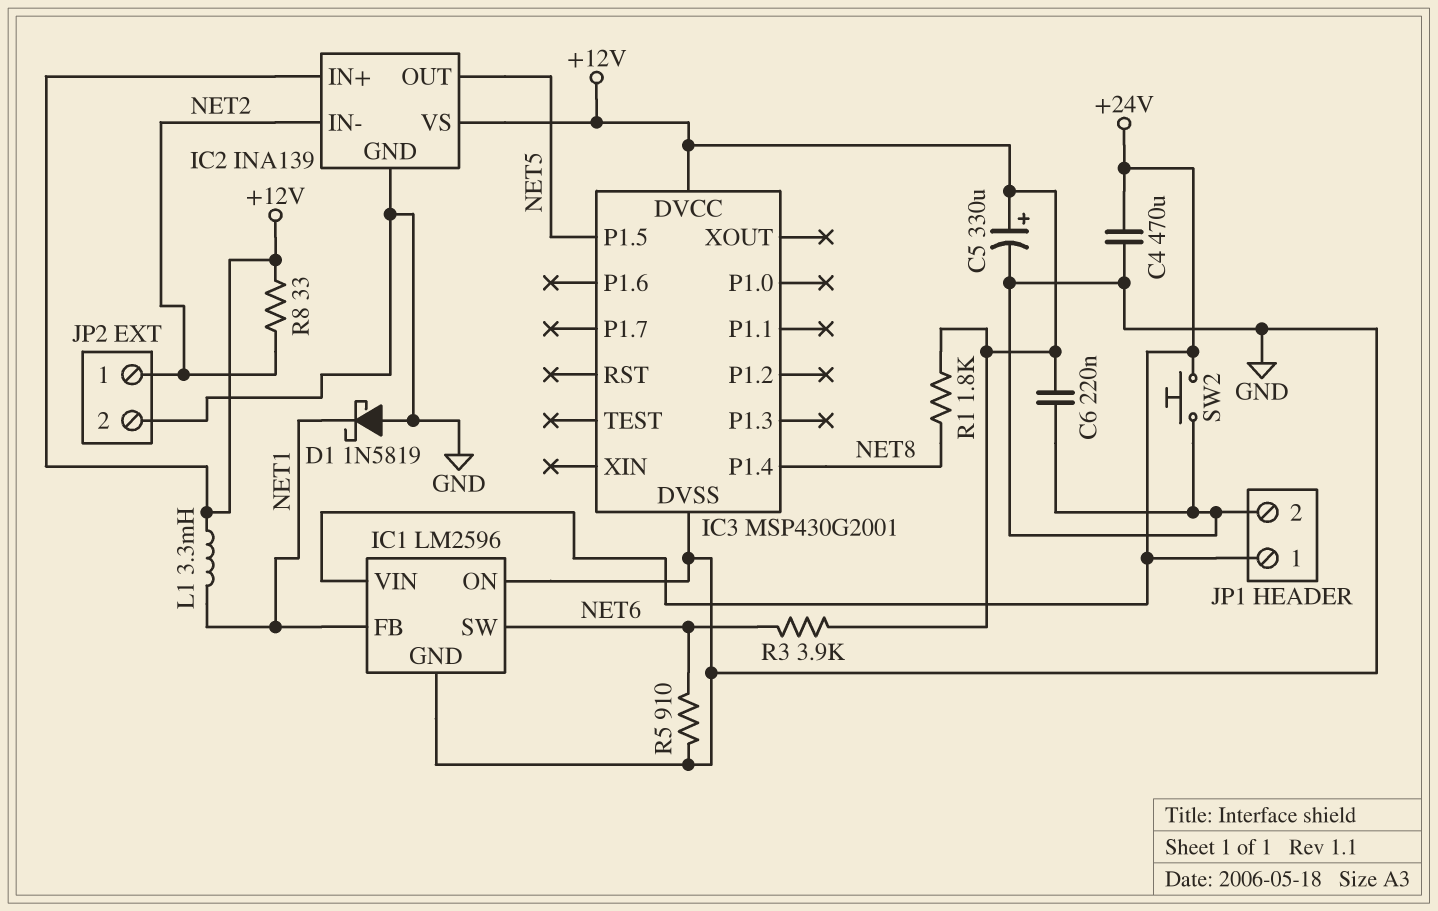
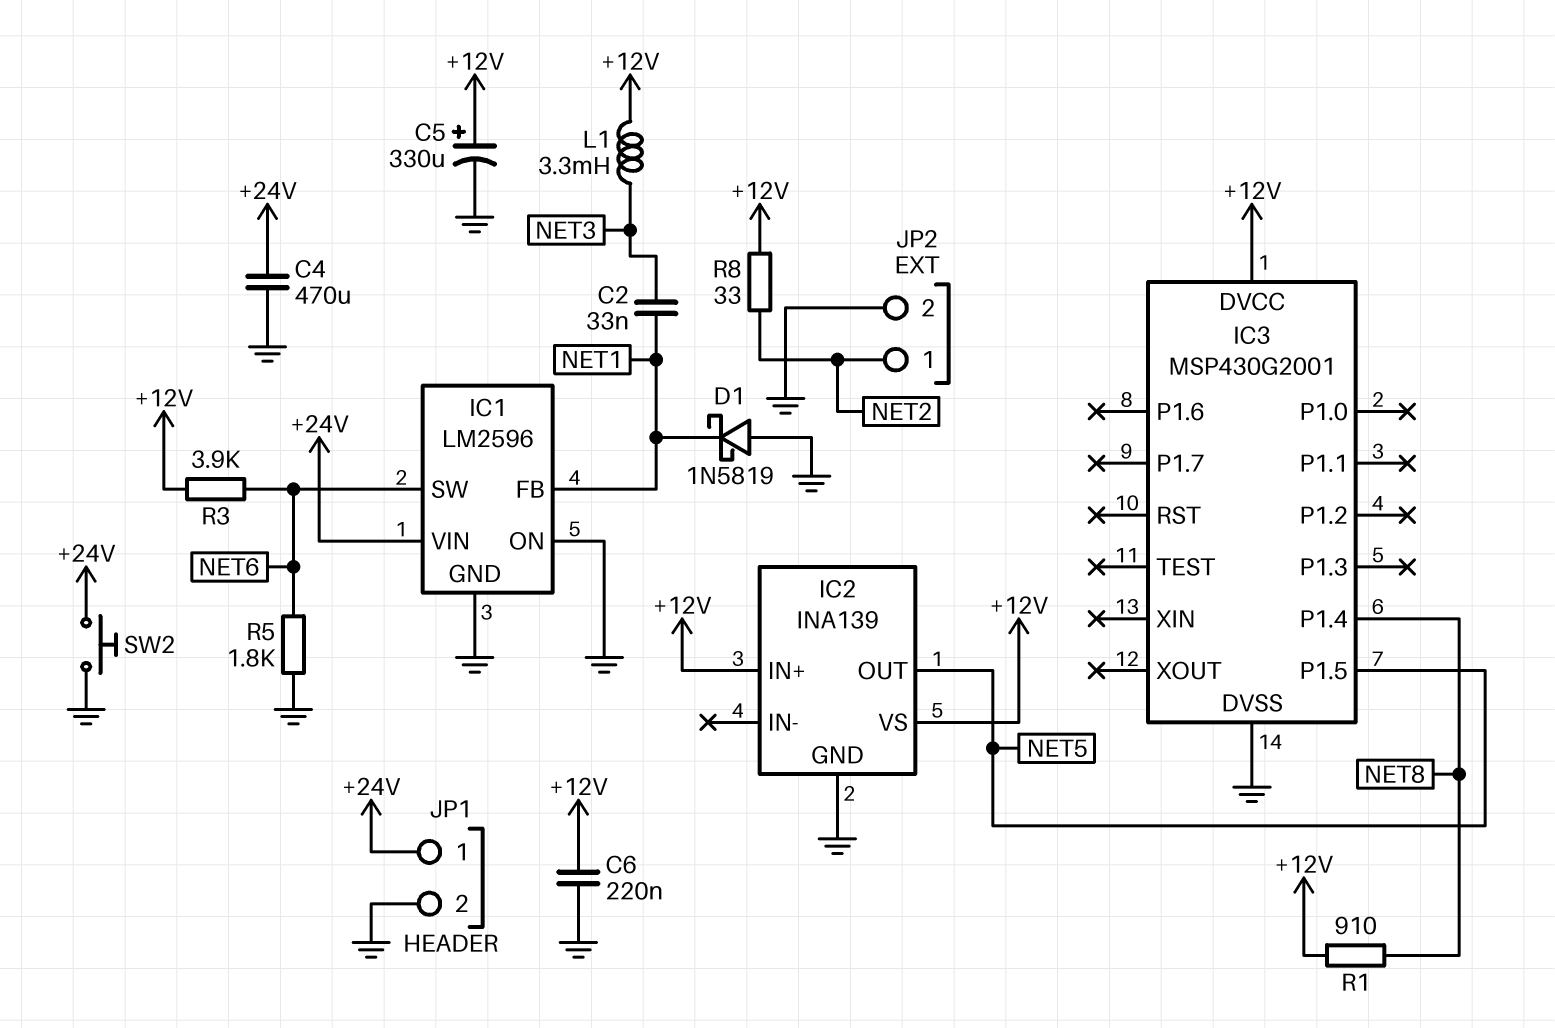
C2: none -> 33nF (NET1, NET3)
IC2 pin IN-: NET2 -> none
L1: 3.3mH (+12V, NET1) -> 3.3mH (+12V, NET3)
R1: 1.8k (+12V, NET8) -> 910 (+12V, NET8)
R5: 910 (GND, NET6) -> 1.8k (GND, NET6)

